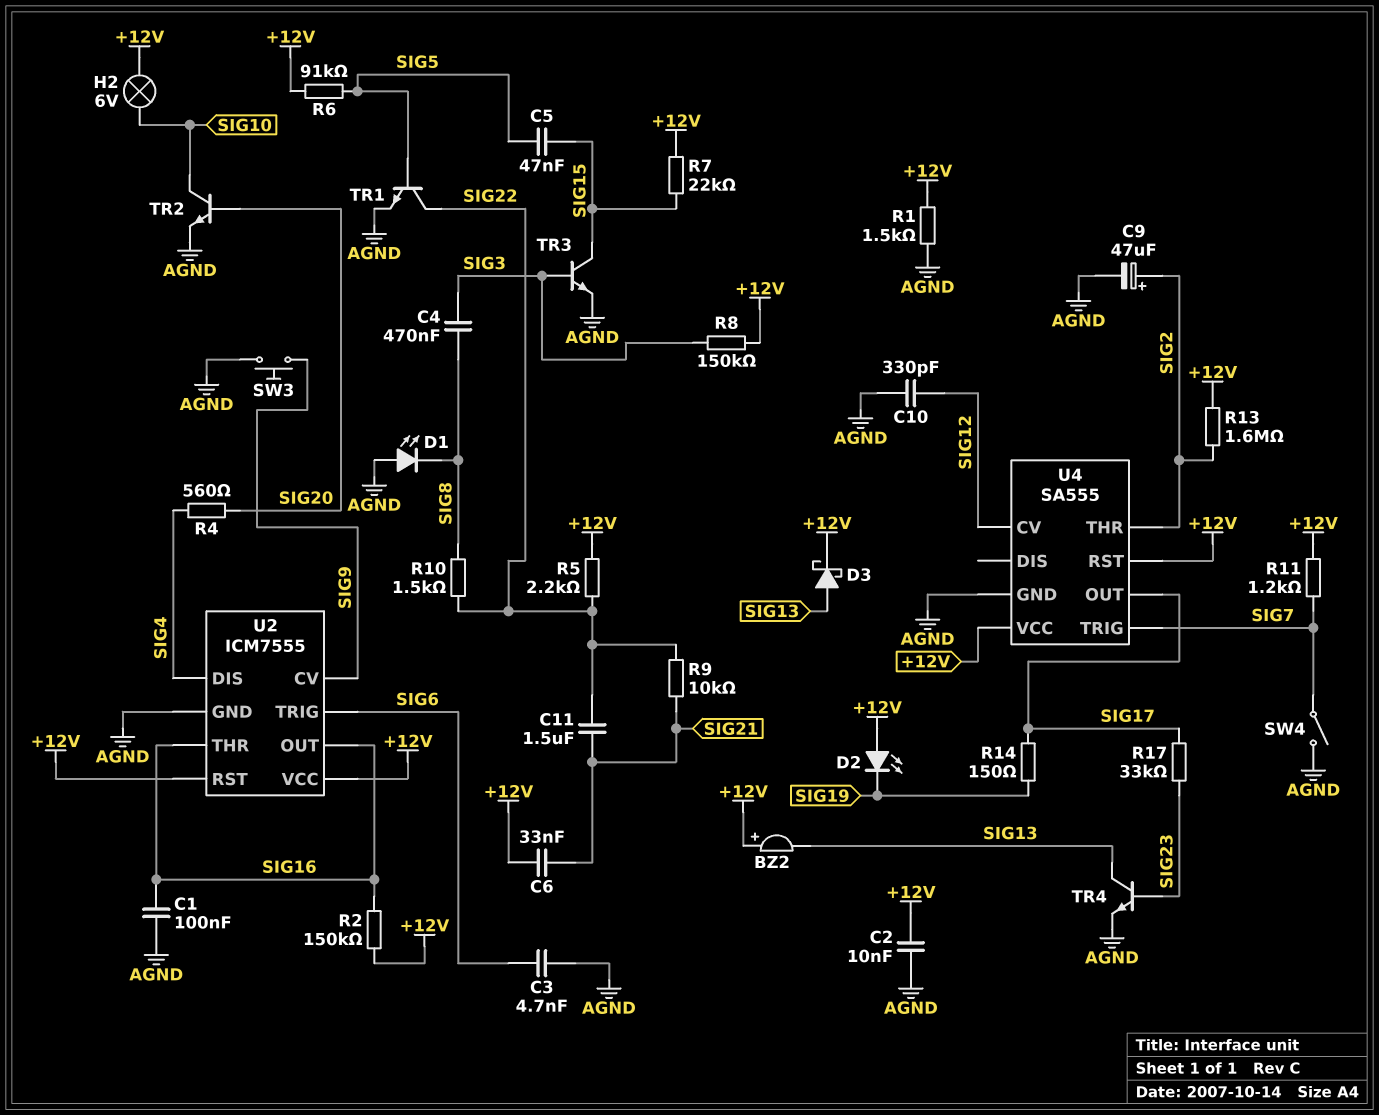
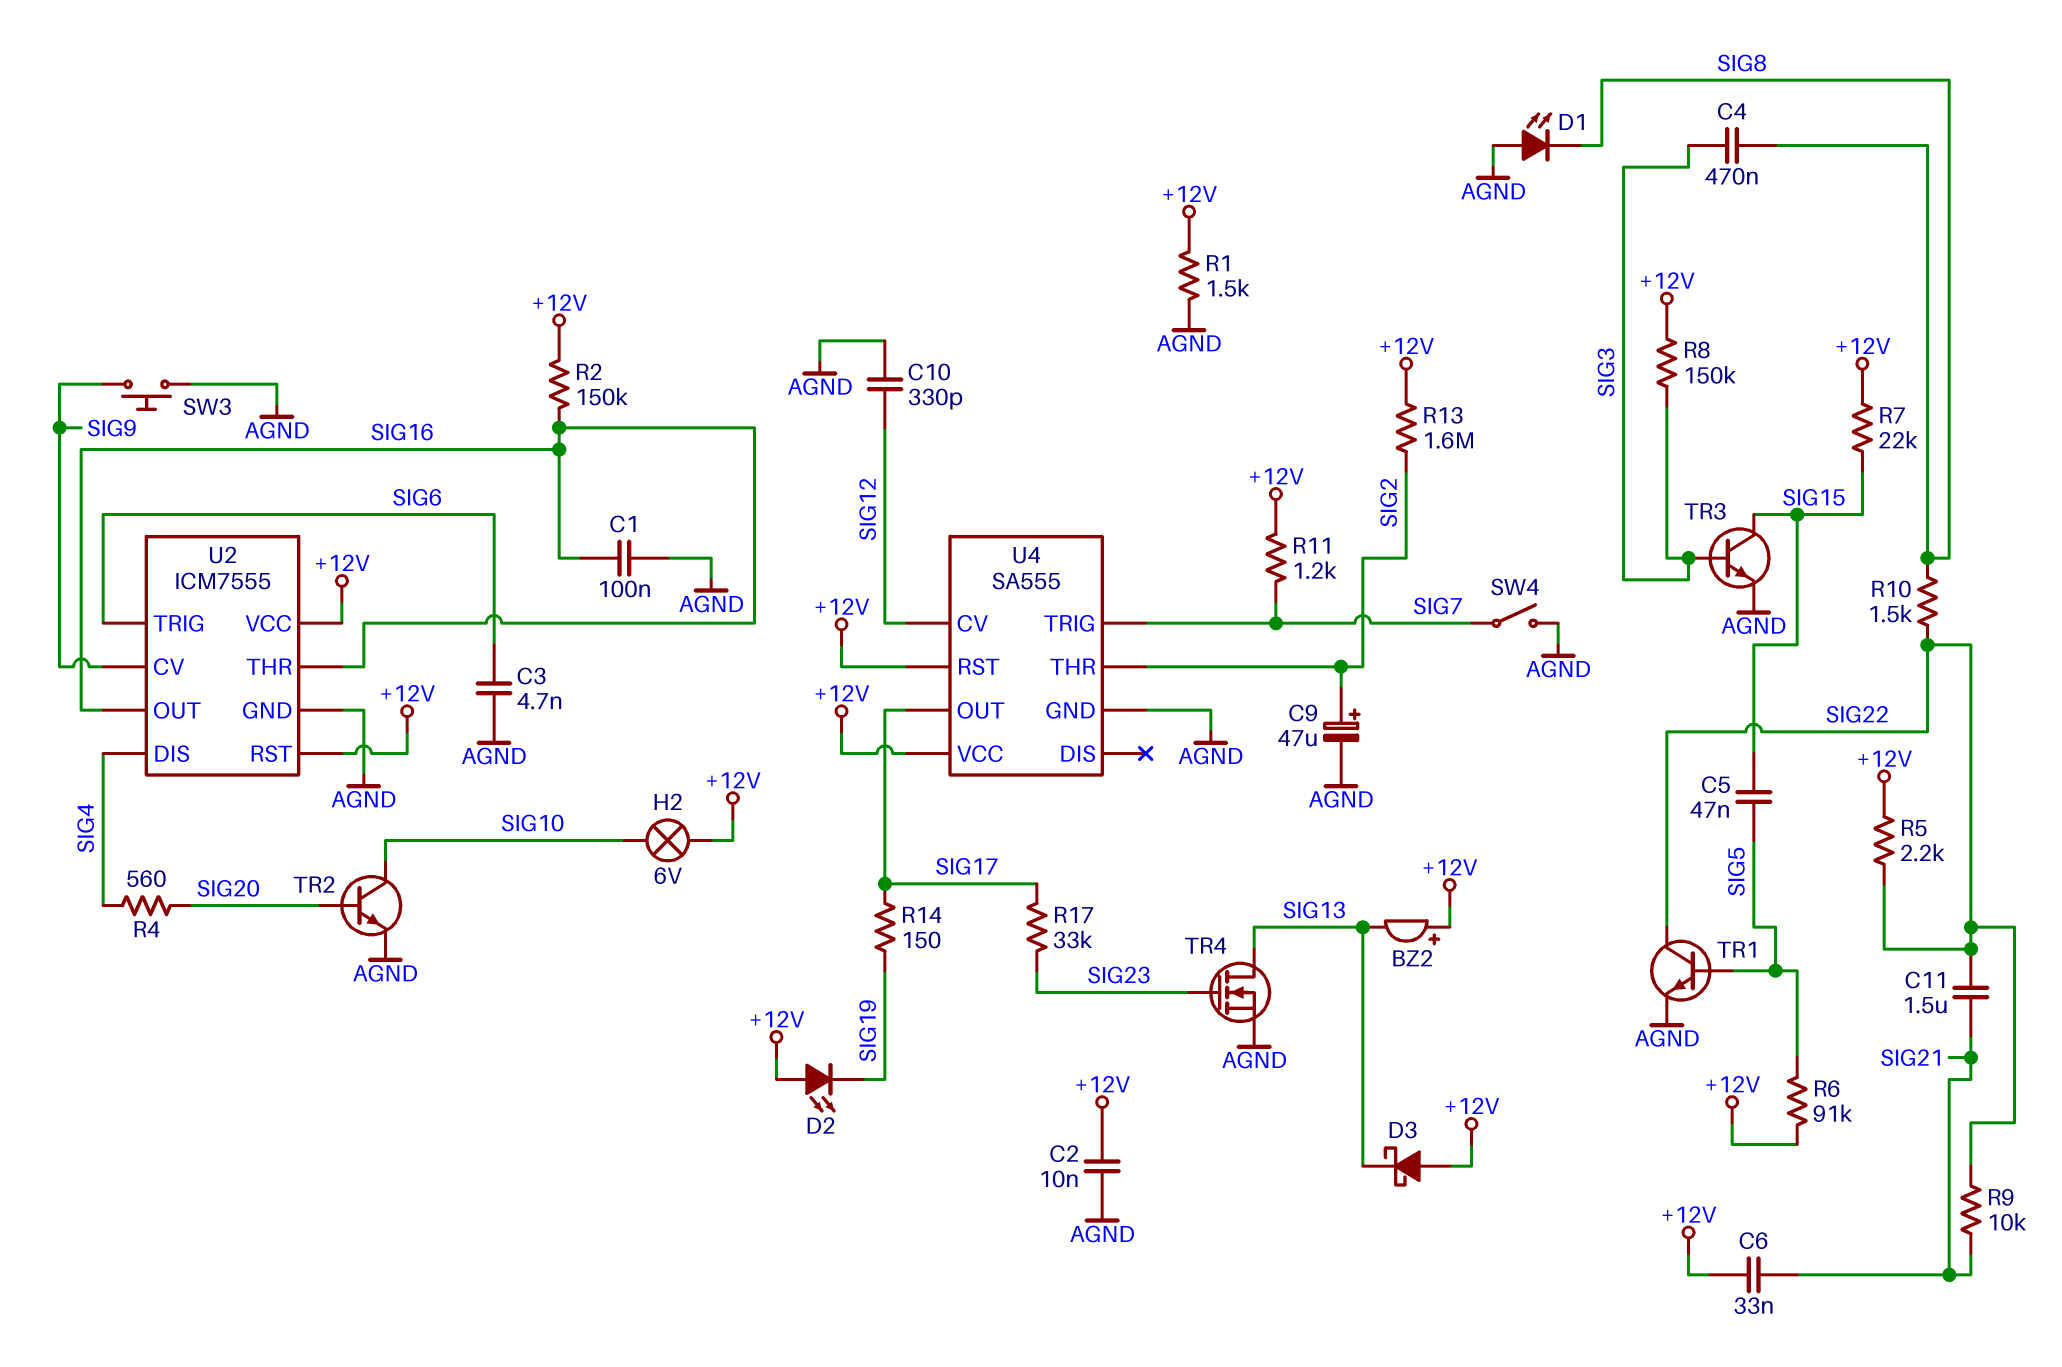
D3: schottky (A SIG13, K +12V) -> schottky (A +12V, K SIG13)
TR4: NPN (B SIG23, C SIG13, E AGND) -> NMOS (G SIG23, D SIG13, S AGND)

